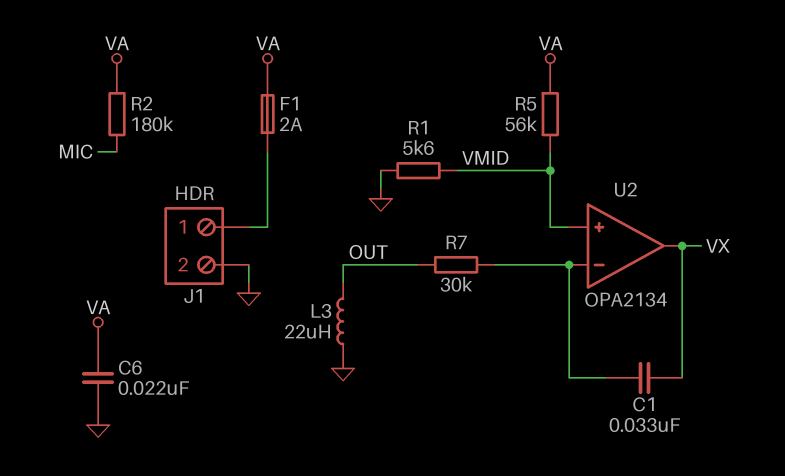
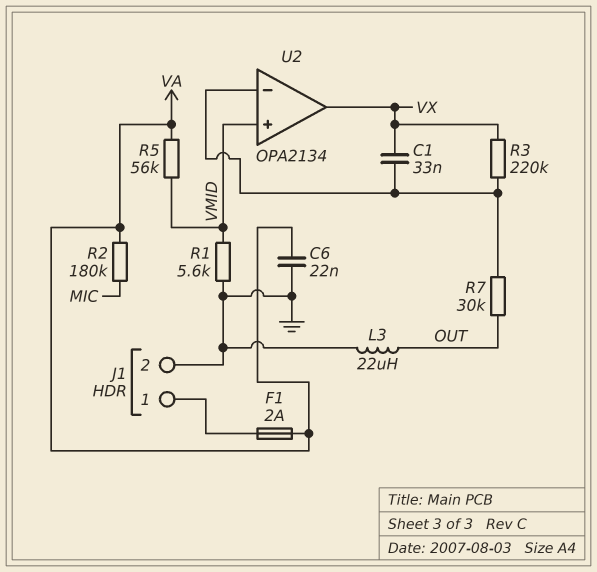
R3: none -> 220k (U2/in-, VX)

